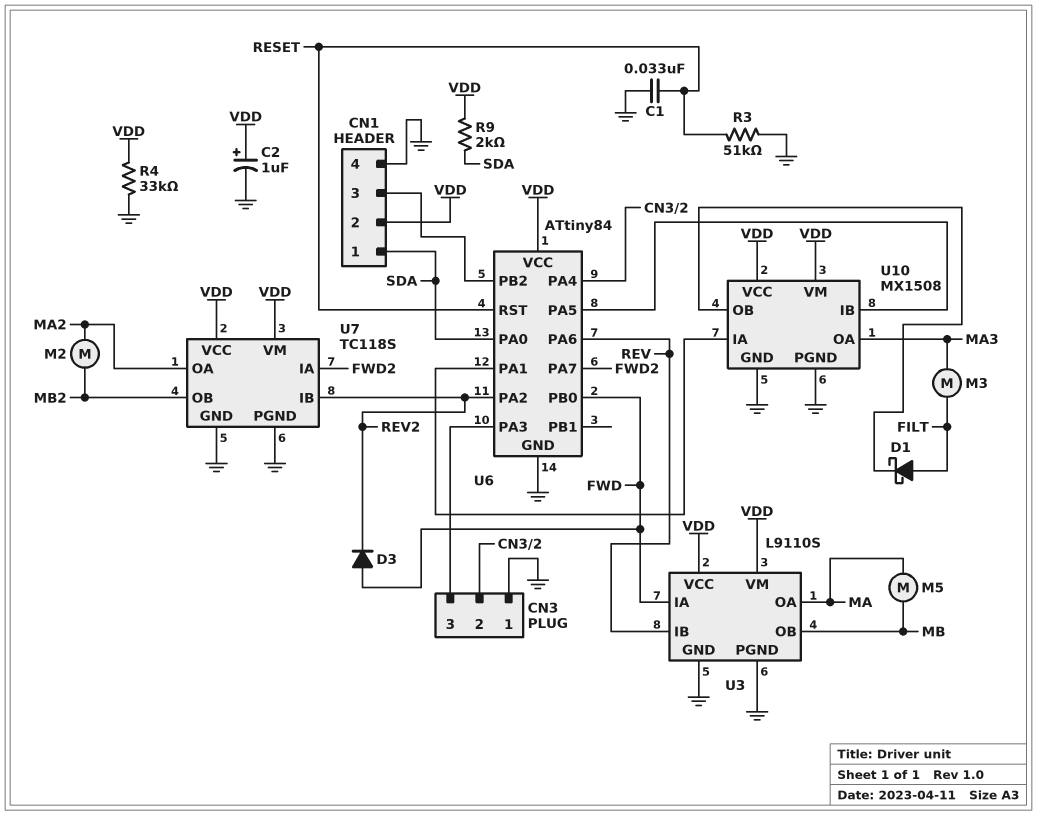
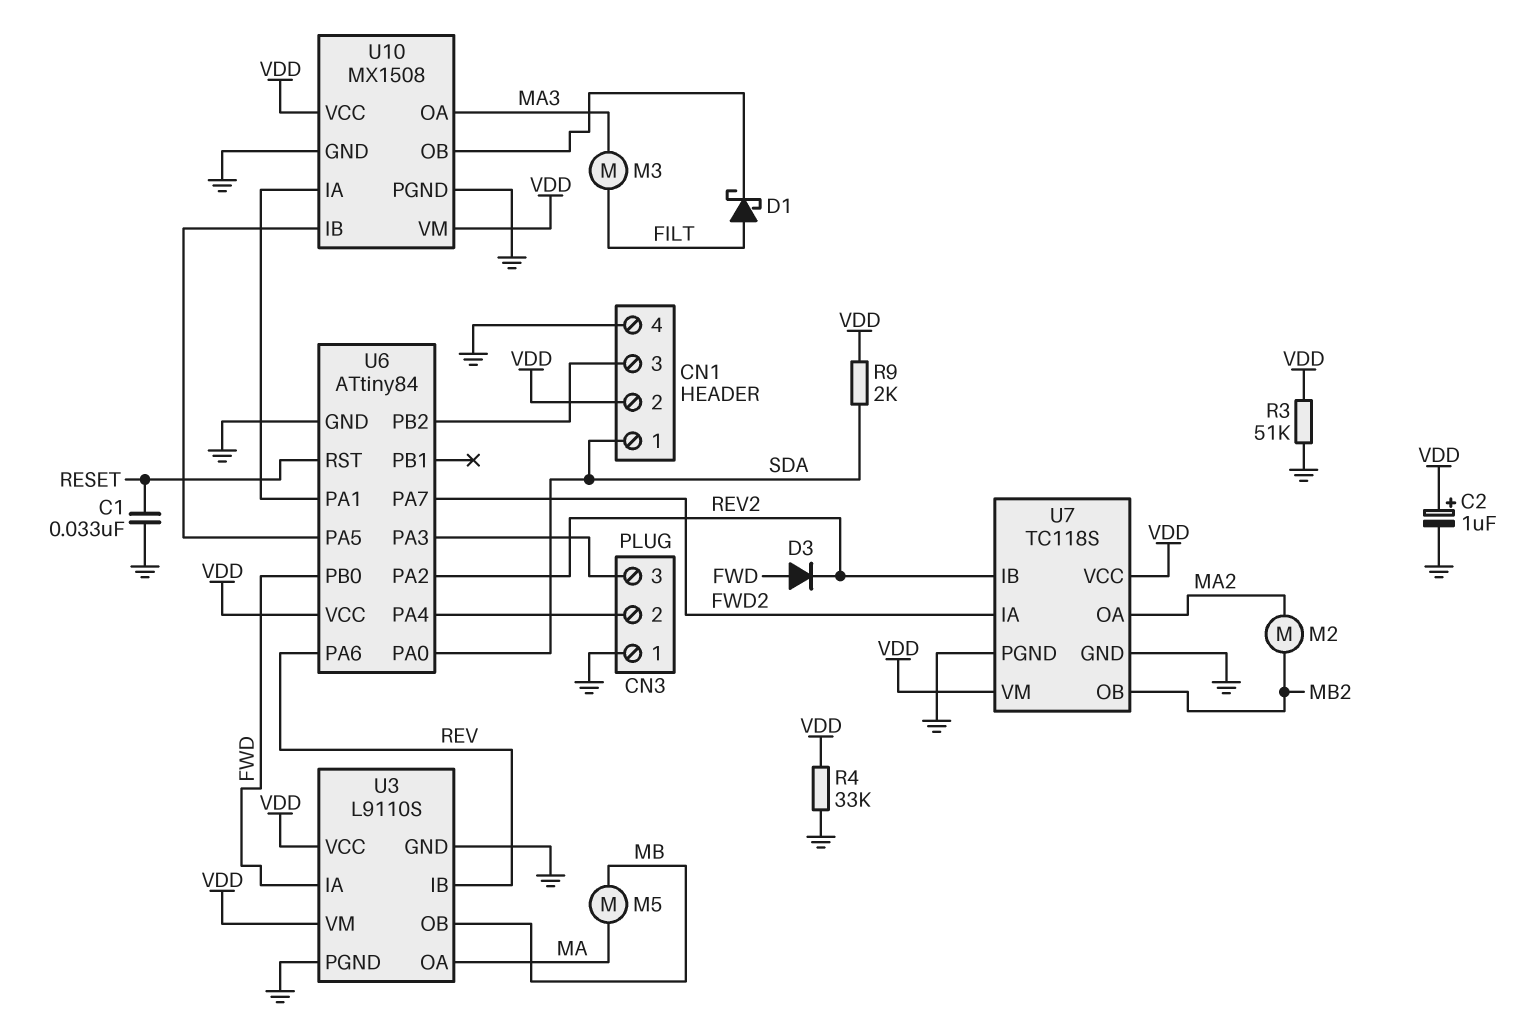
R3: 51k (GND, RESET) -> 51k (GND, VDD)

